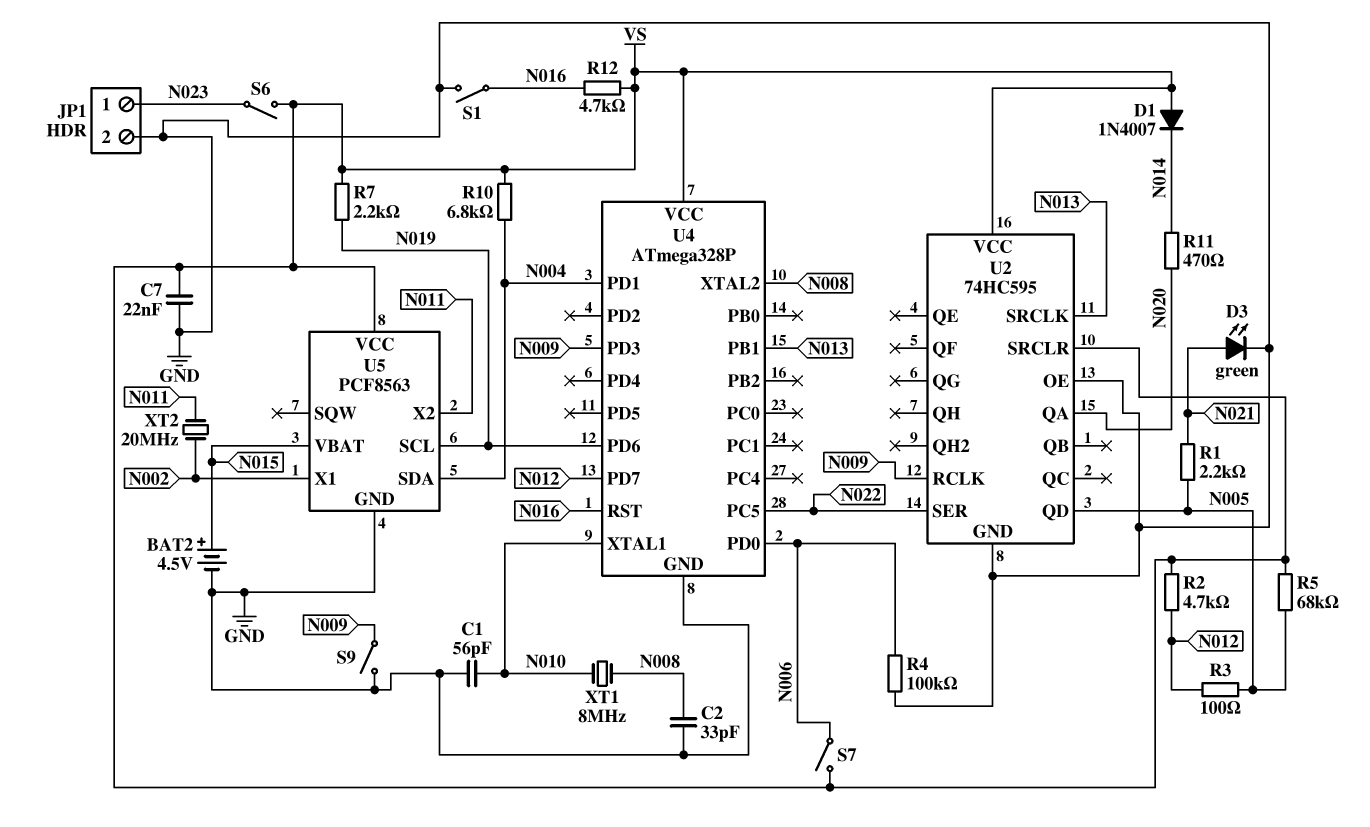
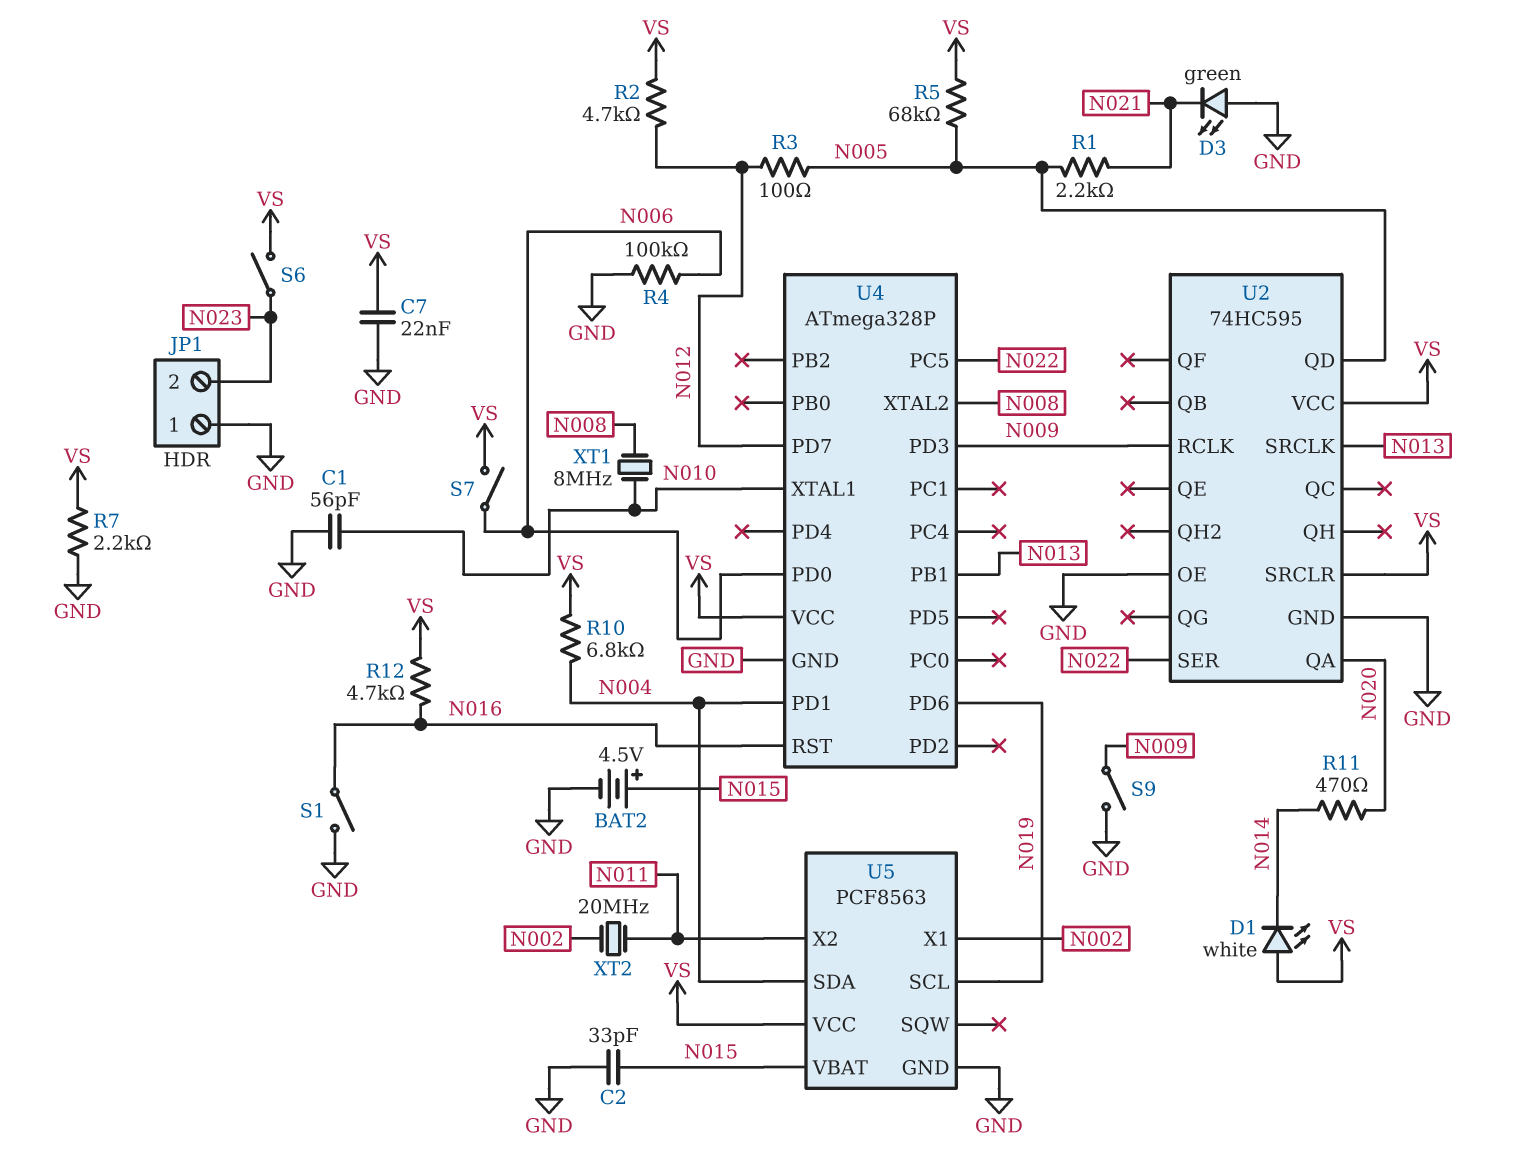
C2: 33pF (GND, N008) -> 33pF (GND, N015)
D1: diode 1N4007 (A VS, K N014) -> LED white (A VS, K N014)
D3: LED green (A N021, K GND) -> LED green (A GND, K N021)
JP1 pin 1: N023 -> GND
JP1 pin 2: GND -> N023
R7: 2.2k (N019, VS) -> 2.2k (GND, VS)

